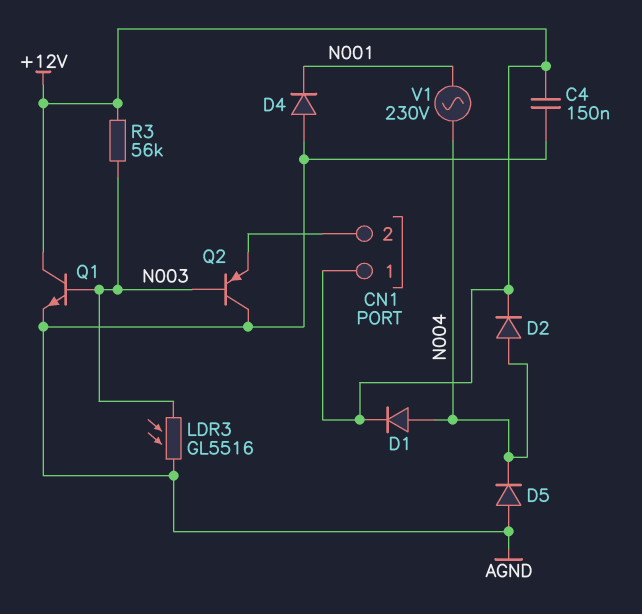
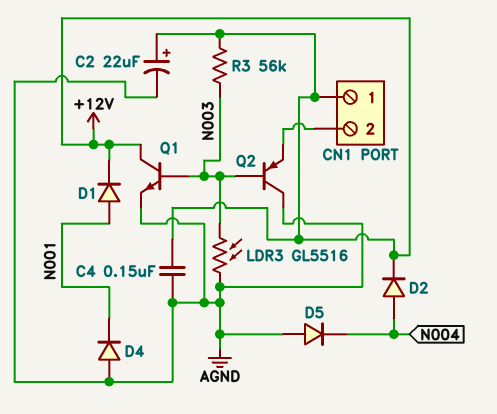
C2: none -> 22uF (plus +12V, minus AGND)
D1: diode (A N004, K +12V) -> diode (A N001, K +12V)
V1: AC 230V (N001, N004) -> none

